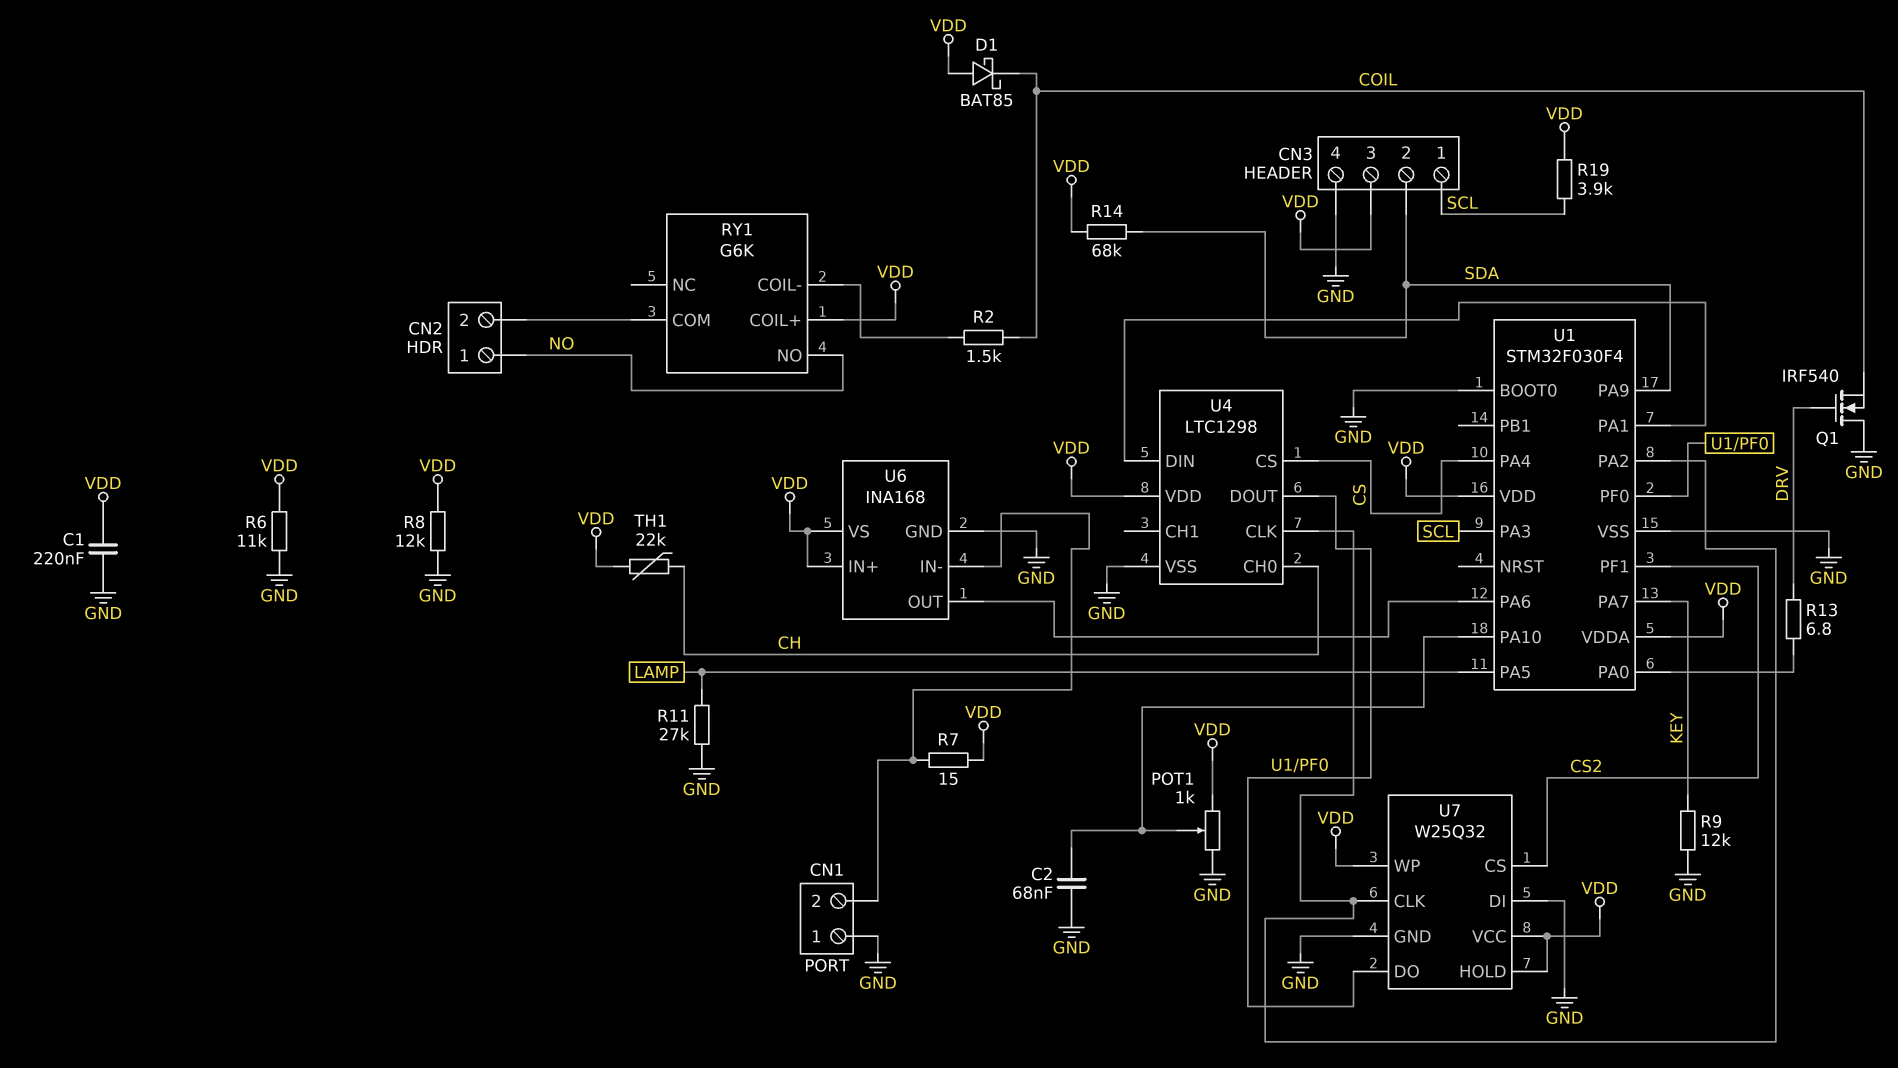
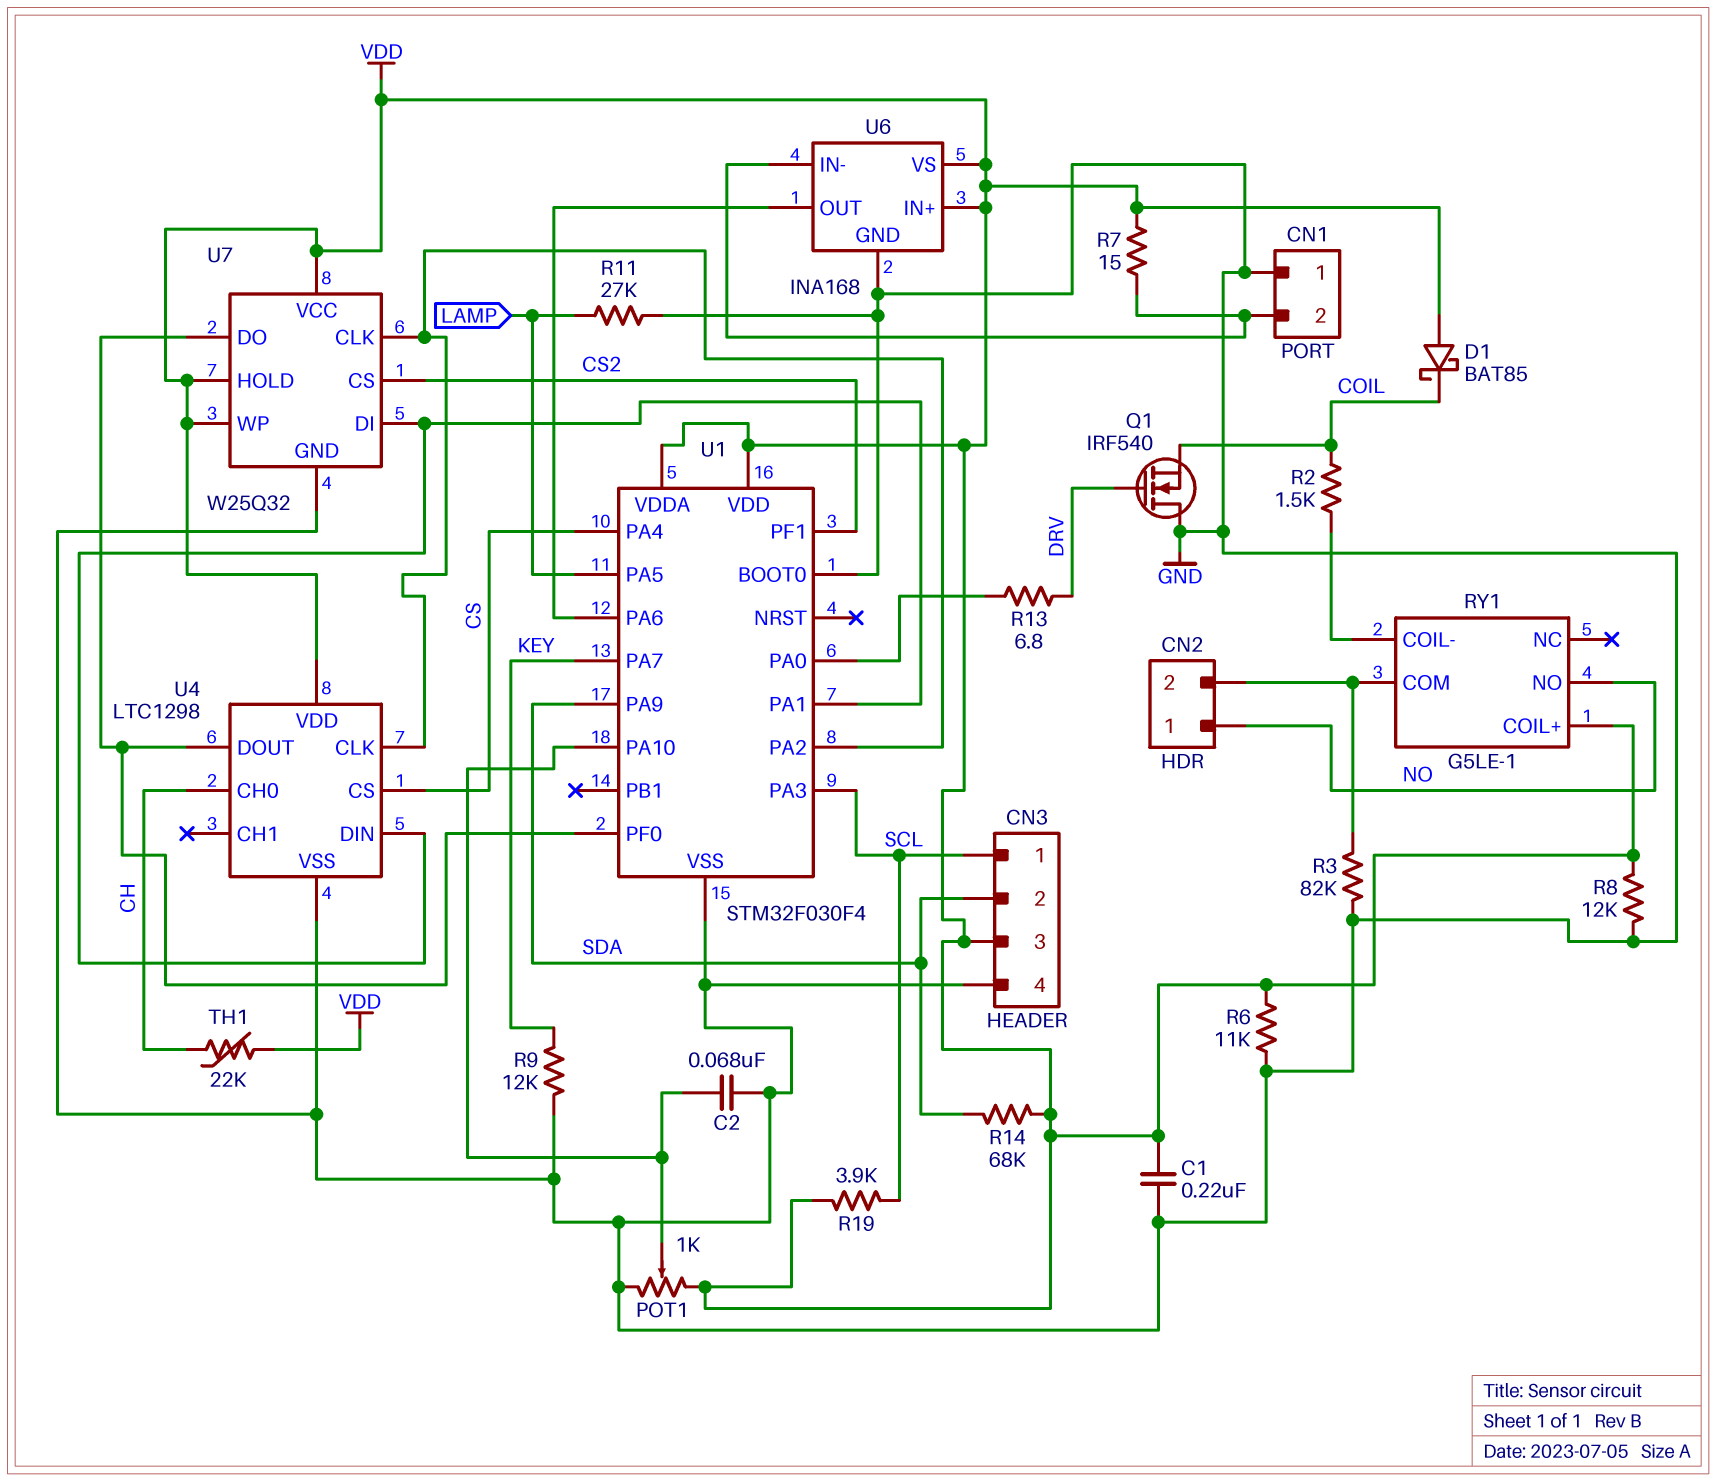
R3: none -> 82k (CN2/2, GND)
RY1: G6K -> G5LE-1
U7 pin DI: GND -> U1/PA1

